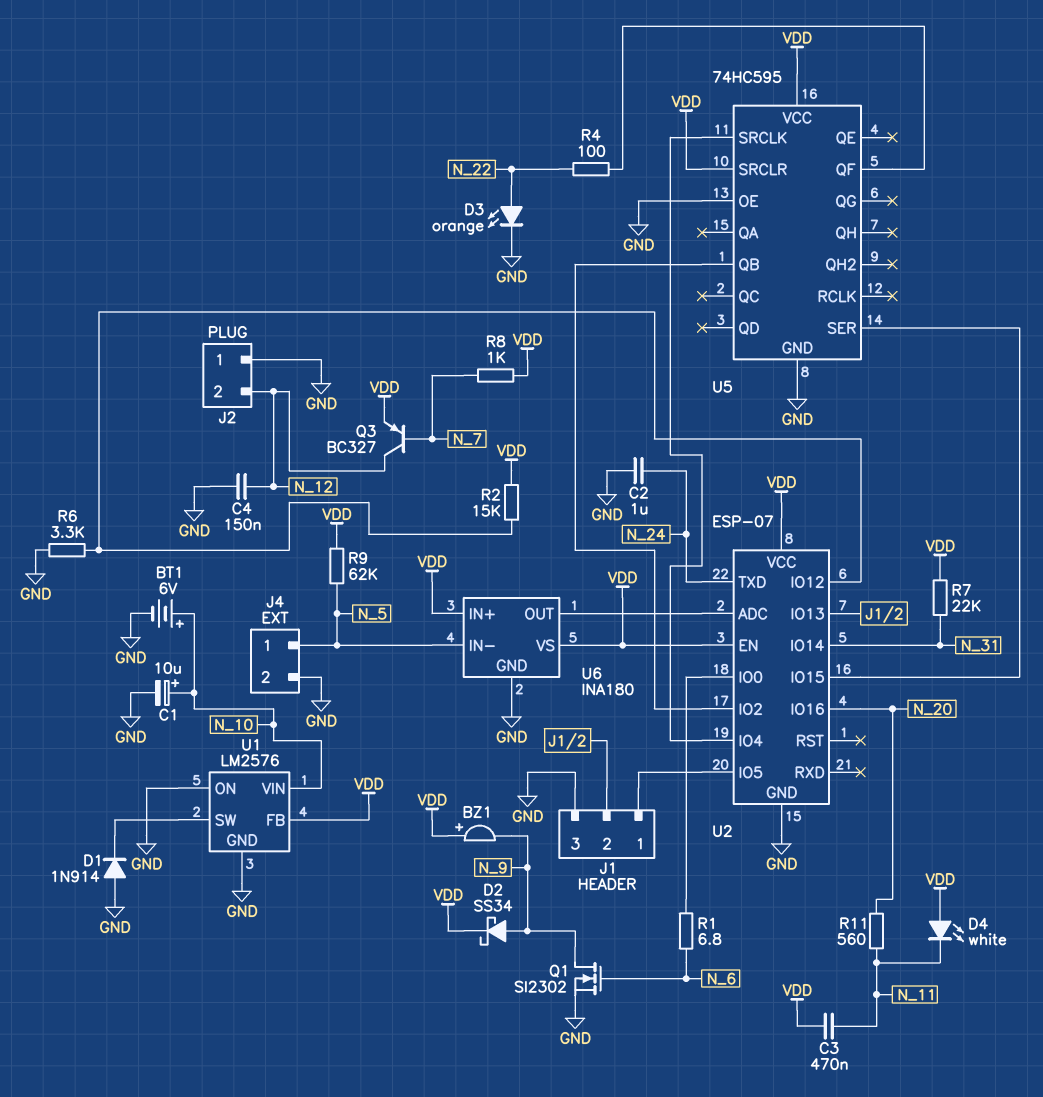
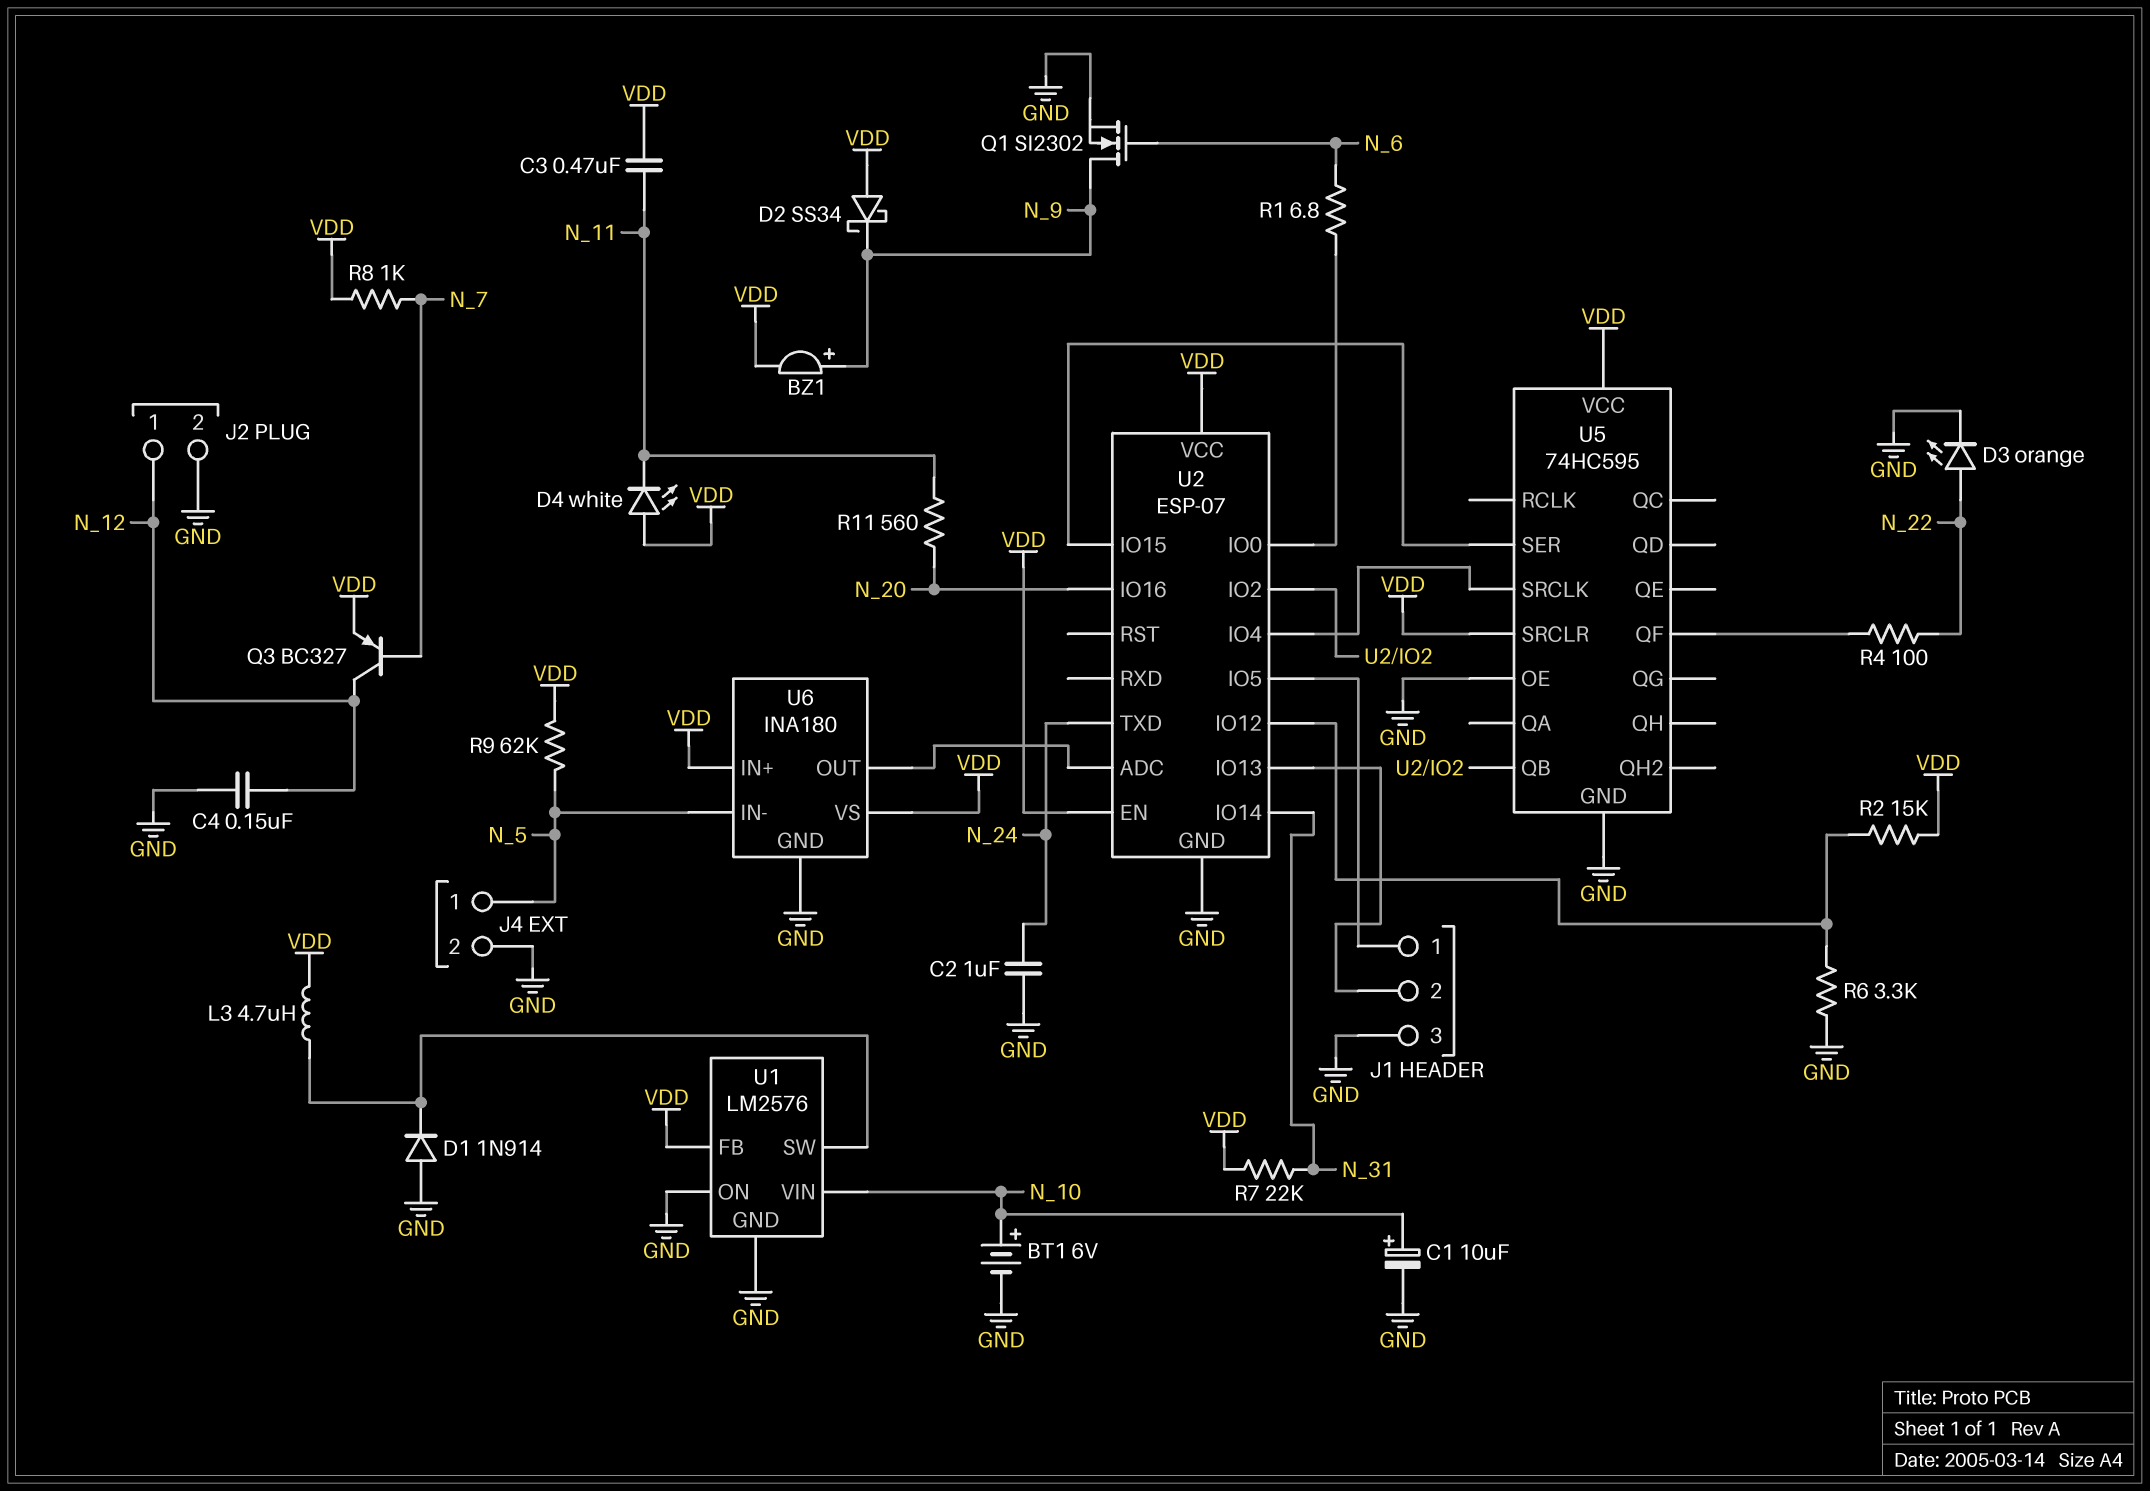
BZ1: buzzer (plus VDD, minus N_9) -> buzzer (plus N_9, minus VDD)
D2: schottky SS34 (A N_9, K VDD) -> schottky SS34 (A VDD, K N_9)
J2 pin 1: GND -> N_12
J2 pin 2: N_12 -> GND
L3: none -> 4.7uH (U1/SW, VDD)

